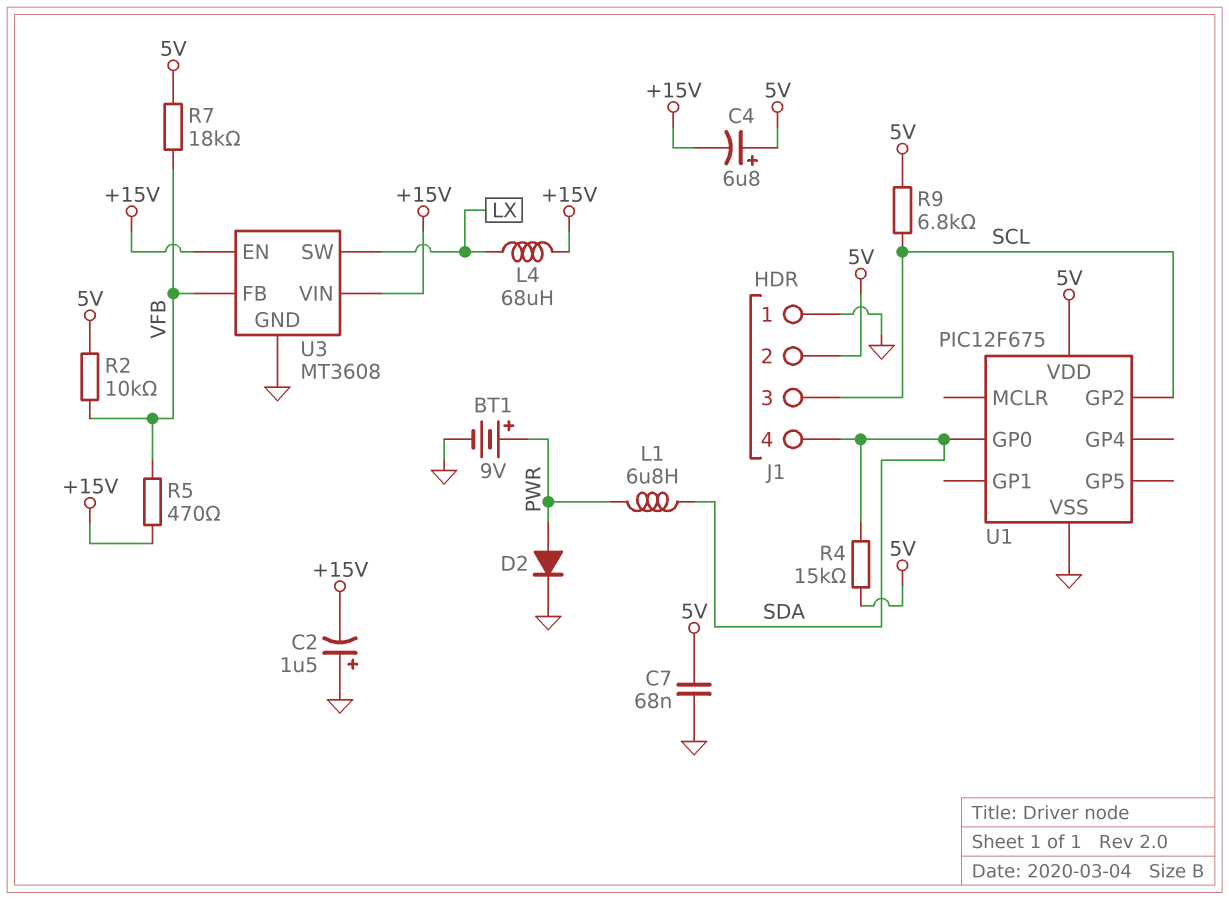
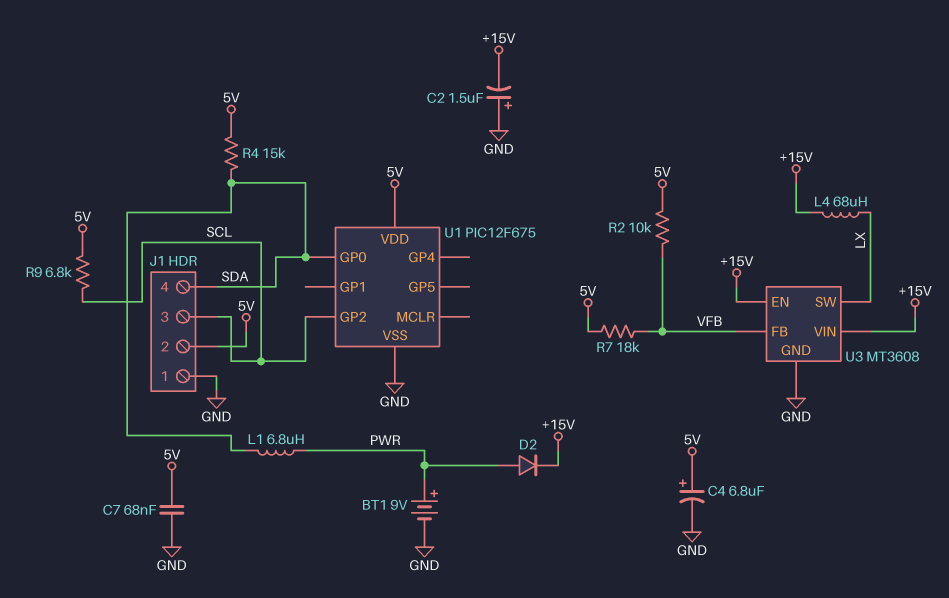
C4: 6.8uF (plus 5V, minus +15V) -> 6.8uF (plus 5V, minus GND)
D2: diode (A PWR, K GND) -> diode (A PWR, K +15V)
R5: 470 (+15V, VFB) -> none

